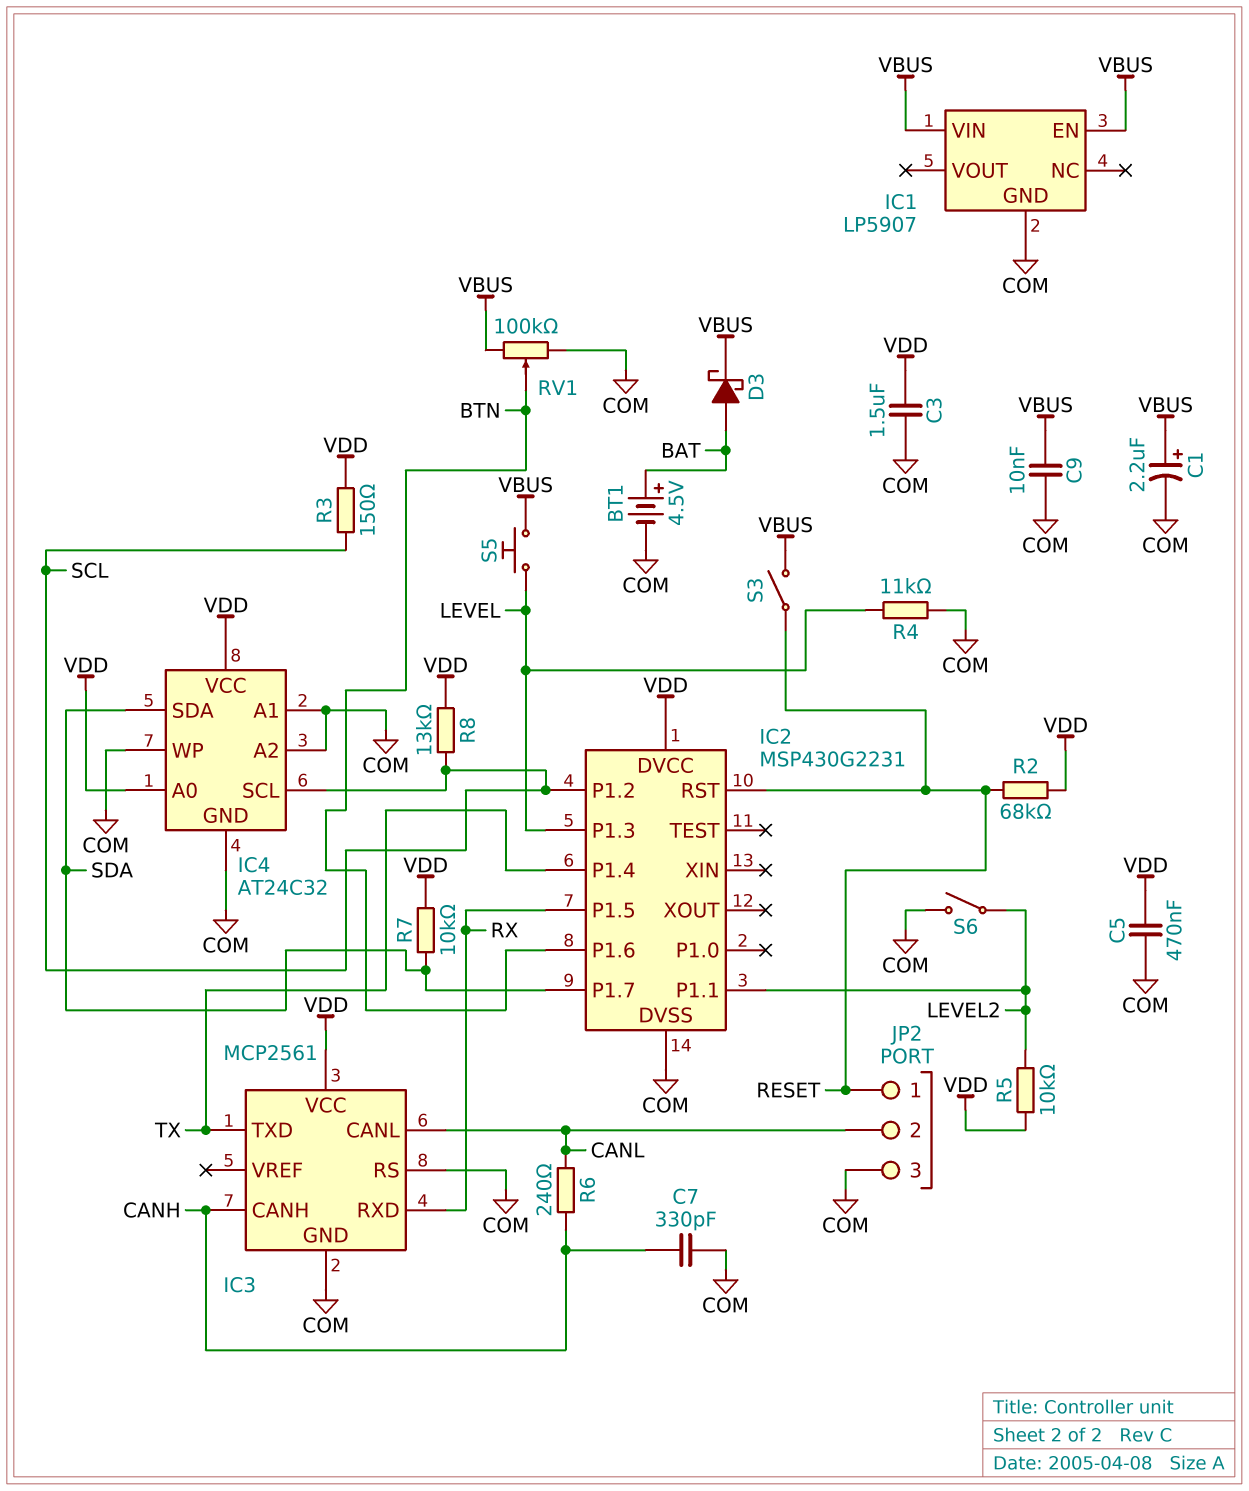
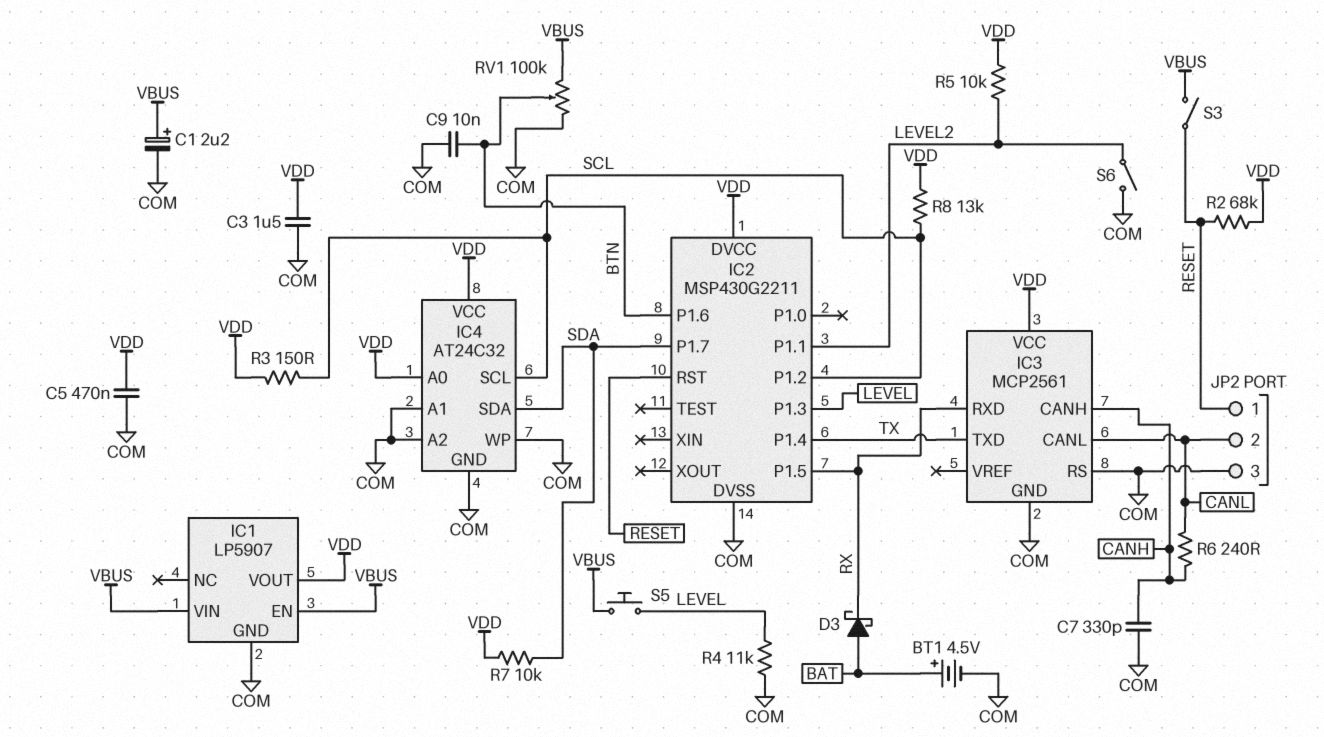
C9: 10nF (COM, VBUS) -> 10nF (BTN, COM)
D3: schottky (A BAT, K VBUS) -> schottky (A BAT, K RX)
IC1 pin VOUT: none -> VDD
IC2: MSP430G2231 -> MSP430G2211

